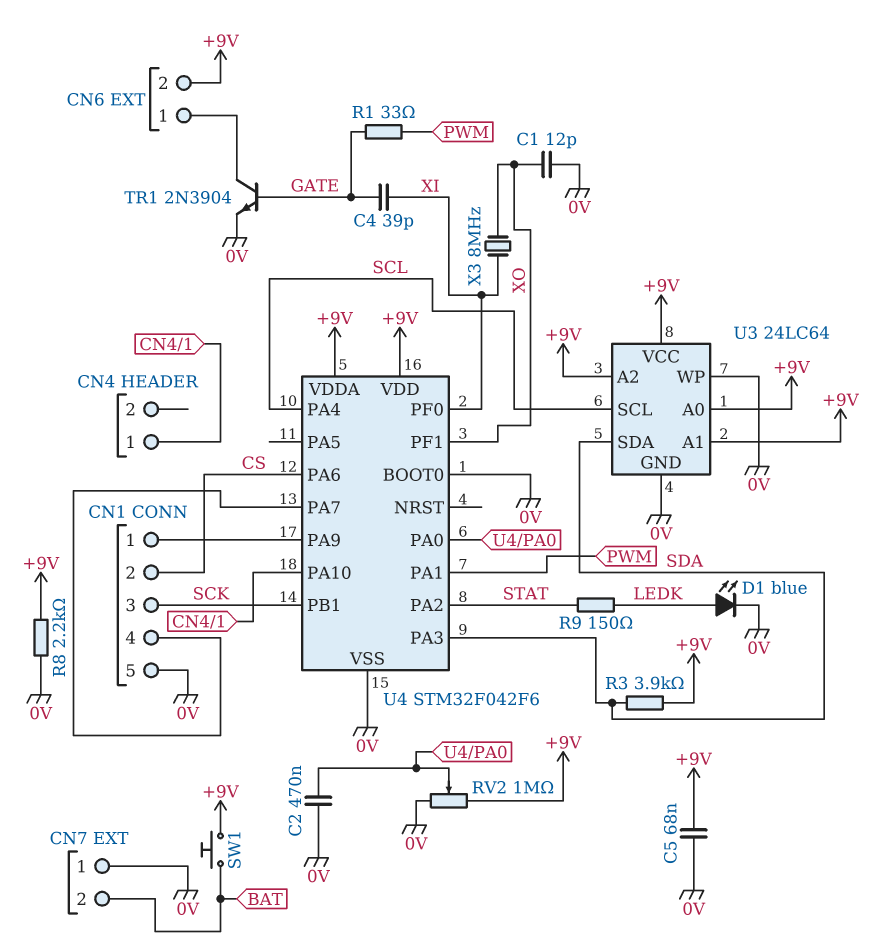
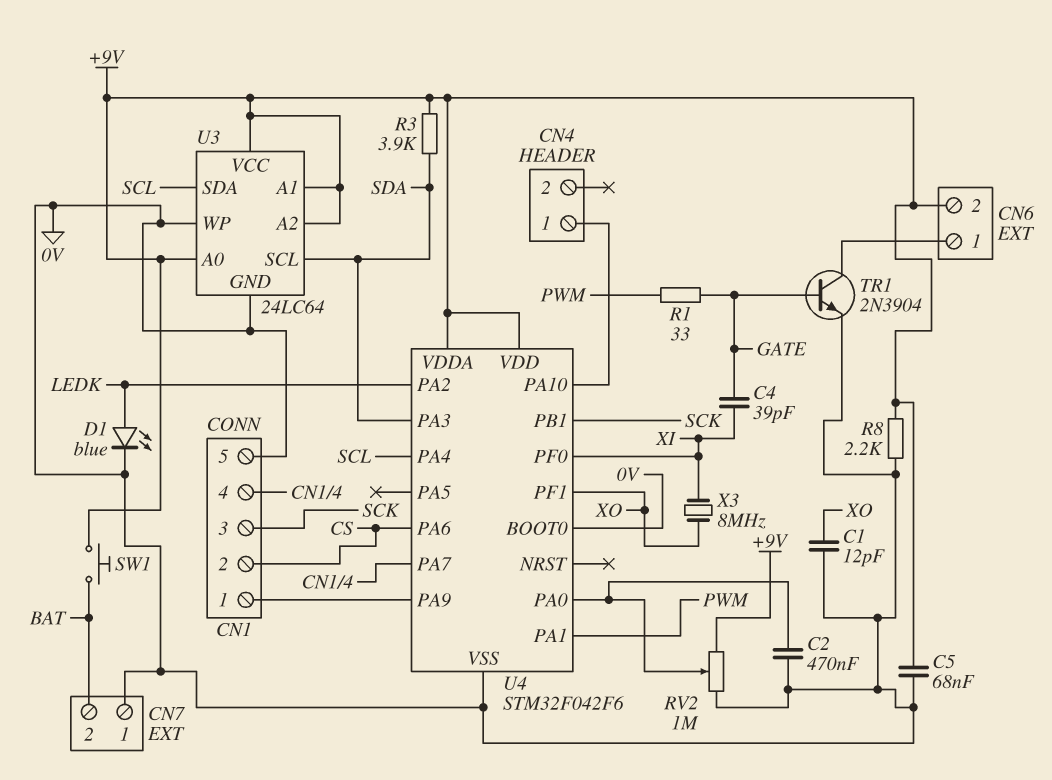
R9: 150 (LEDK, STAT) -> none
U3 pin SCL: SCL -> SDA
U3 pin SDA: SDA -> SCL
U4 pin PA2: STAT -> LEDK

